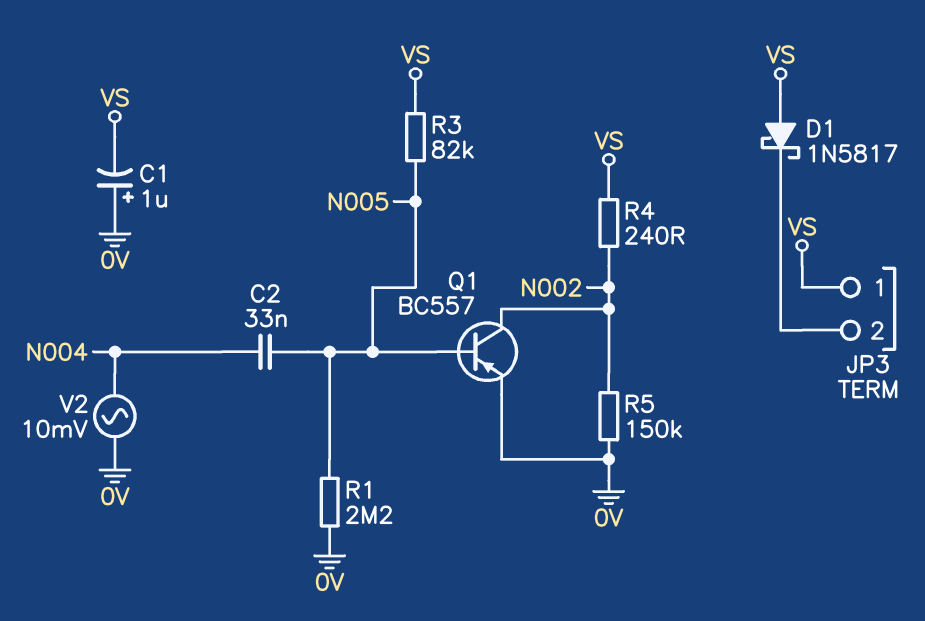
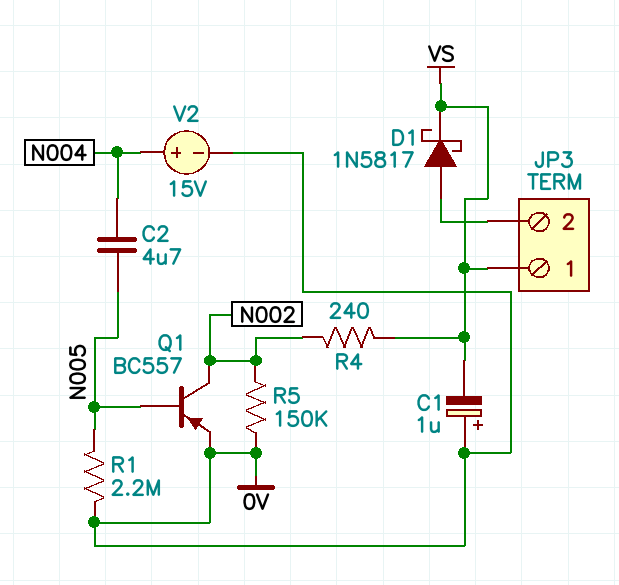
C2: 33nF (N004, N005) -> 4.7uF (N004, N005)
D1: schottky 1N5817 (A VS, K JP3/2) -> schottky 1N5817 (A JP3/2, K VS)
R3: 82k (N005, VS) -> none
V2: AC 10mV (0V, N004) -> 15V (plus N004, minus 0V)

